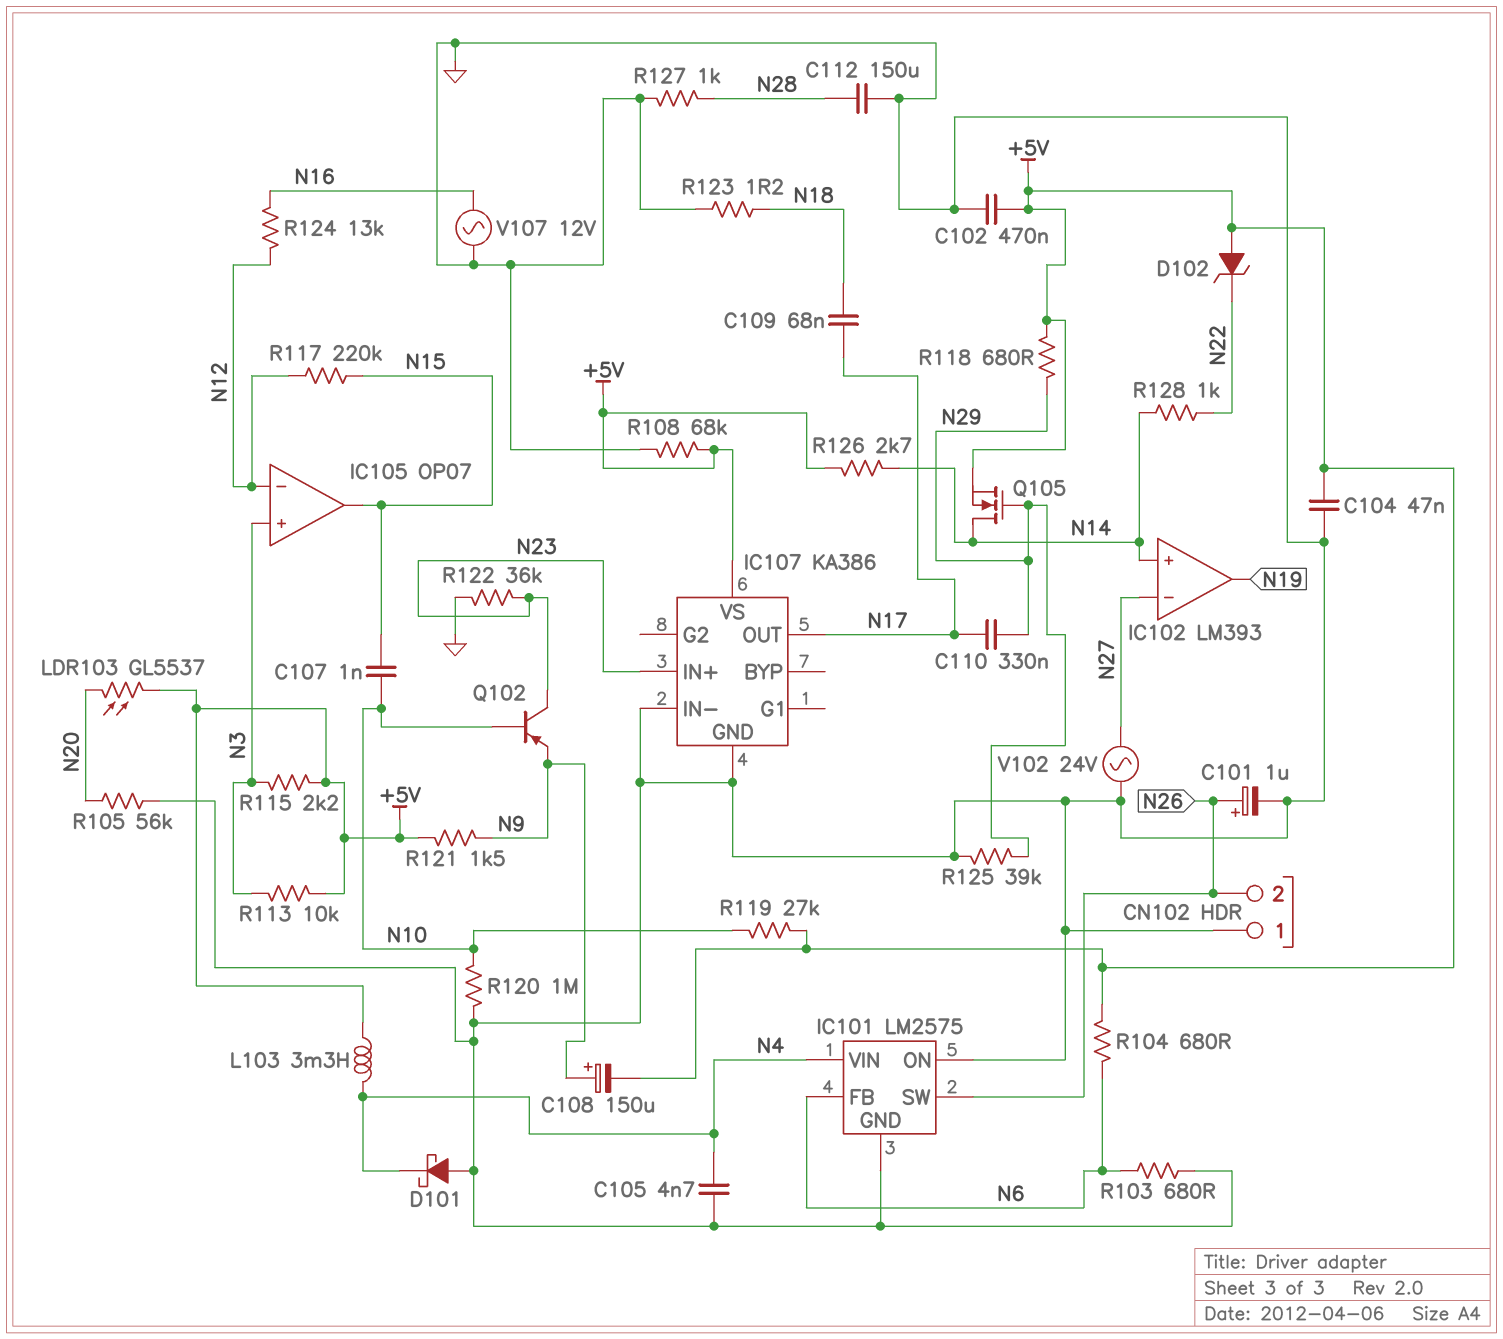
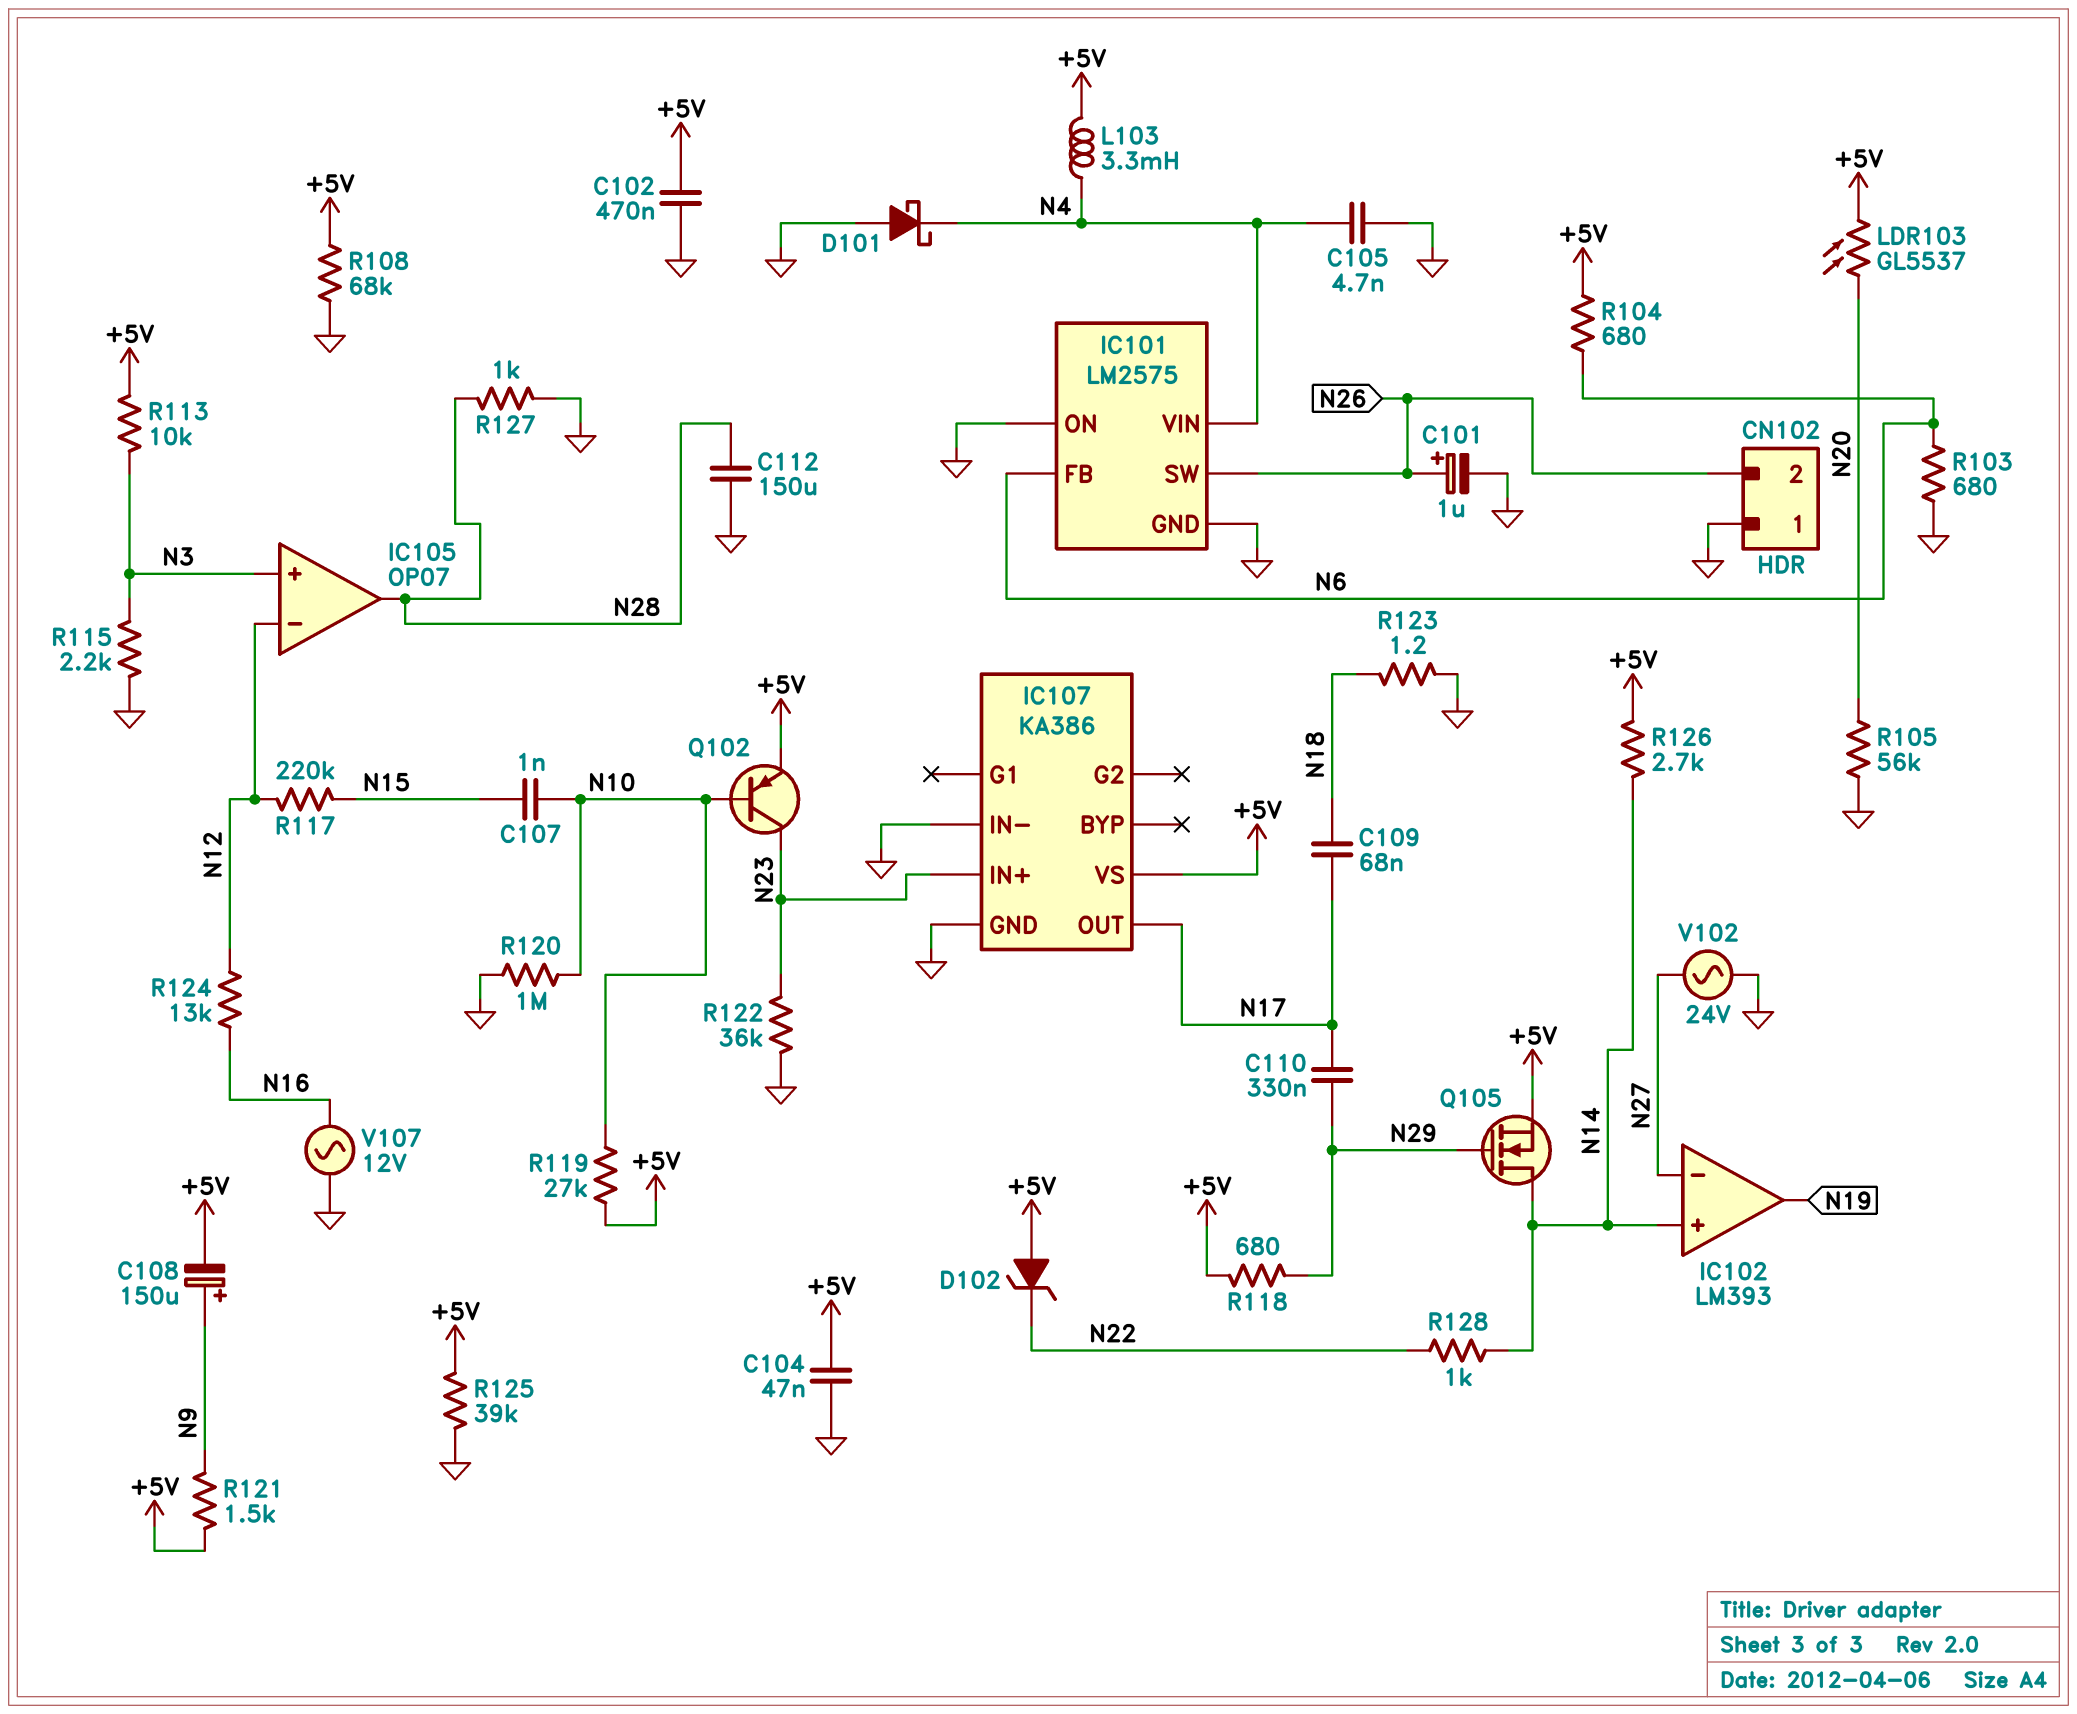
IC105 pin out: N15 -> N28
Q102: PNP (B N10, C N23, E N9) -> PNP (B N10, C N23, E +5V)
R115: 2.2k (+5V, N3) -> 2.2k (GND, N3)
R125: 39k (GND, N29) -> 39k (+5V, GND)

